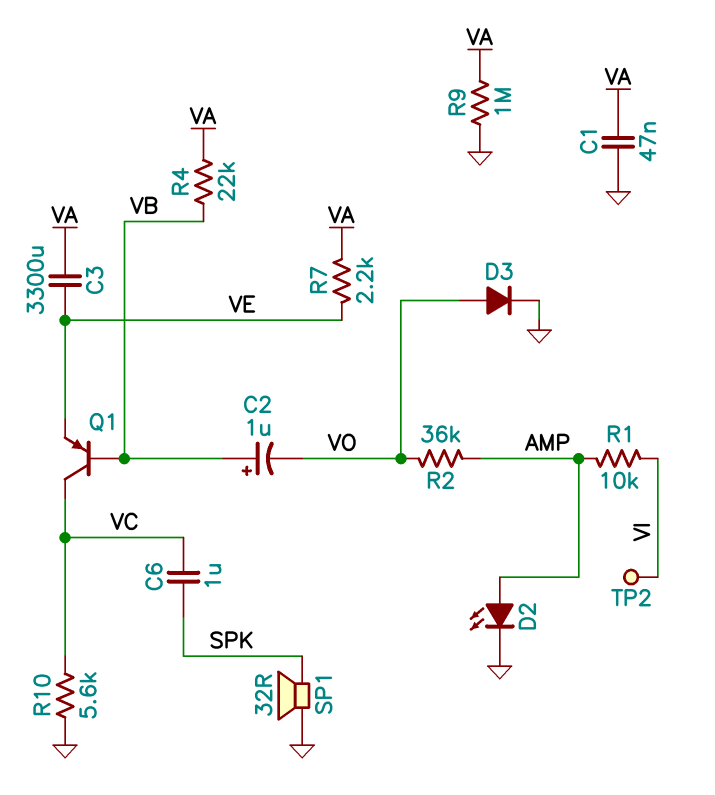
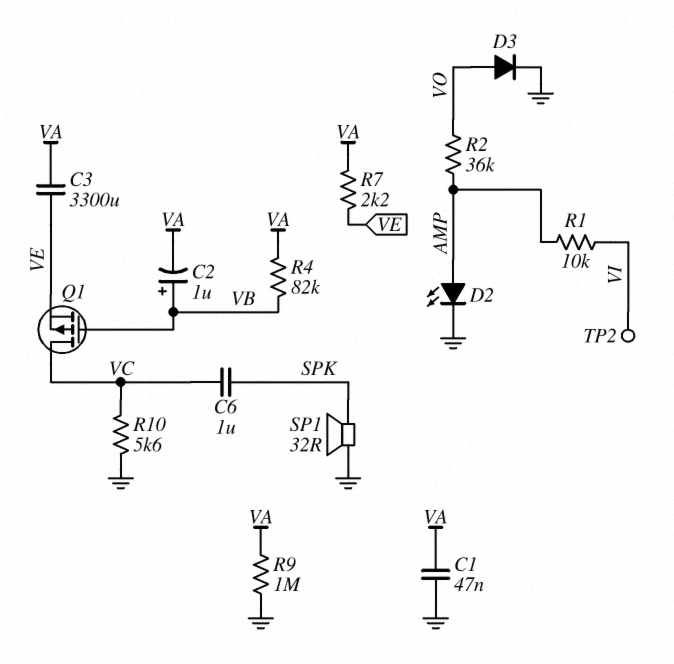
C2: 1uF (plus VB, minus VO) -> 1uF (plus VB, minus VA)
Q1: PNP (B VB, C VC, E VE) -> PMOS (G VB, D VC, S VE)
R4: 22k (VA, VB) -> 82k (VA, VB)

